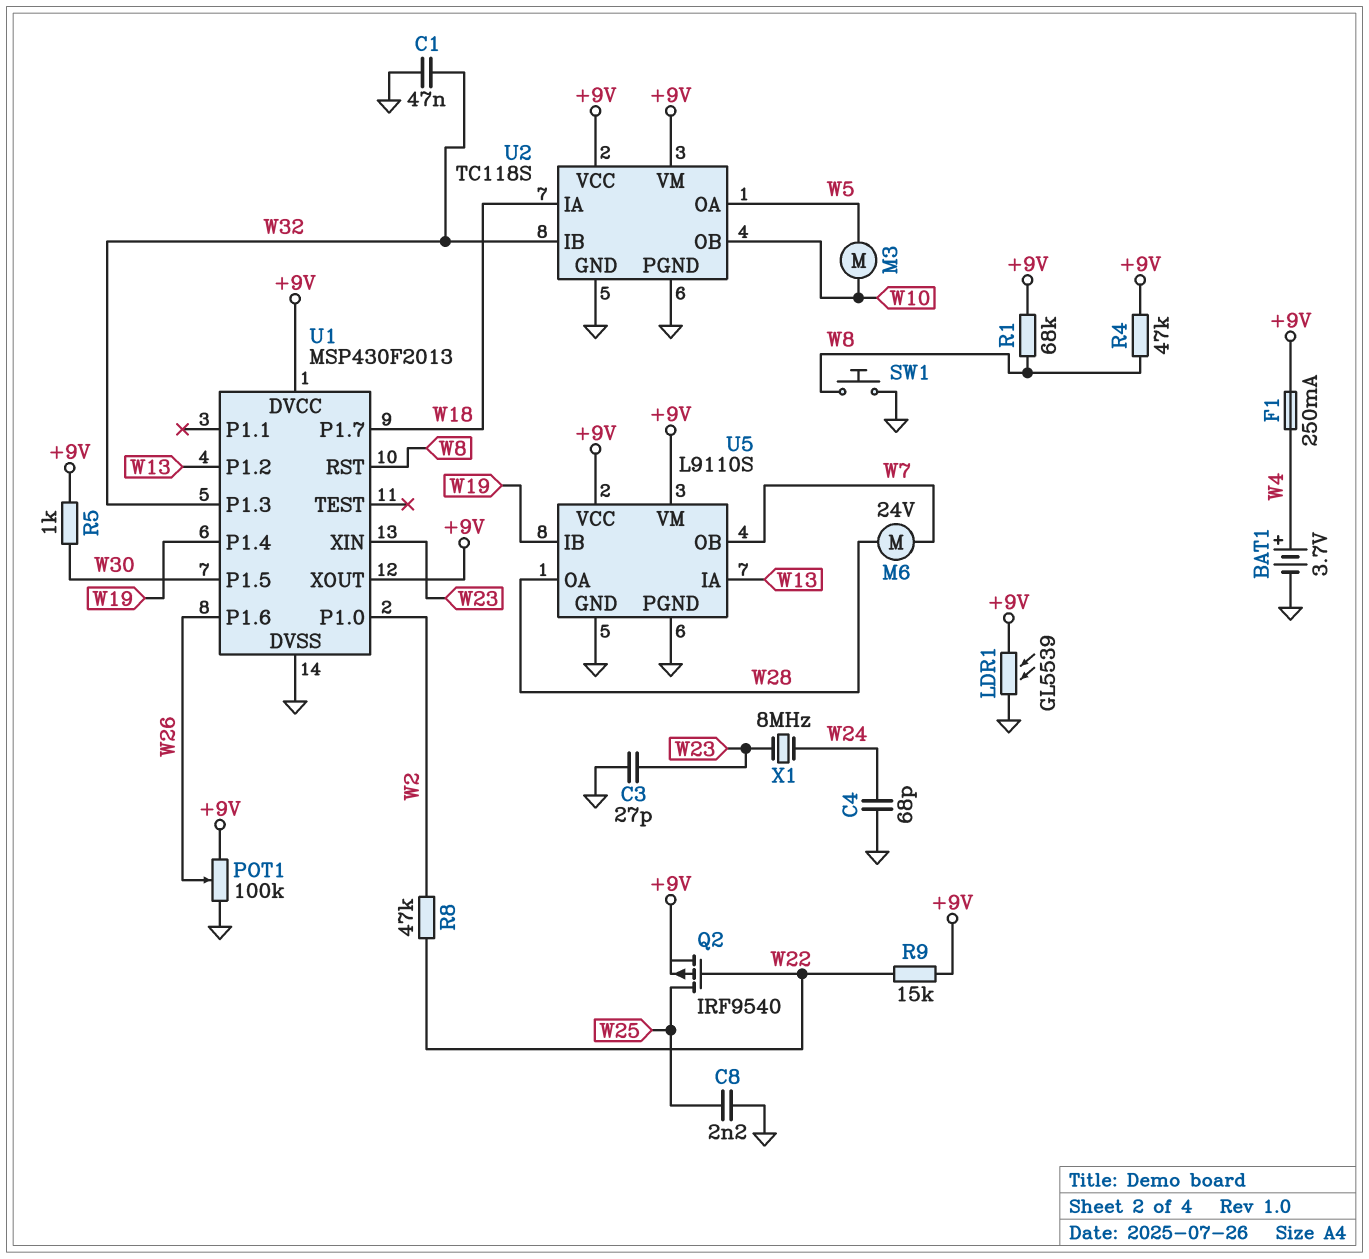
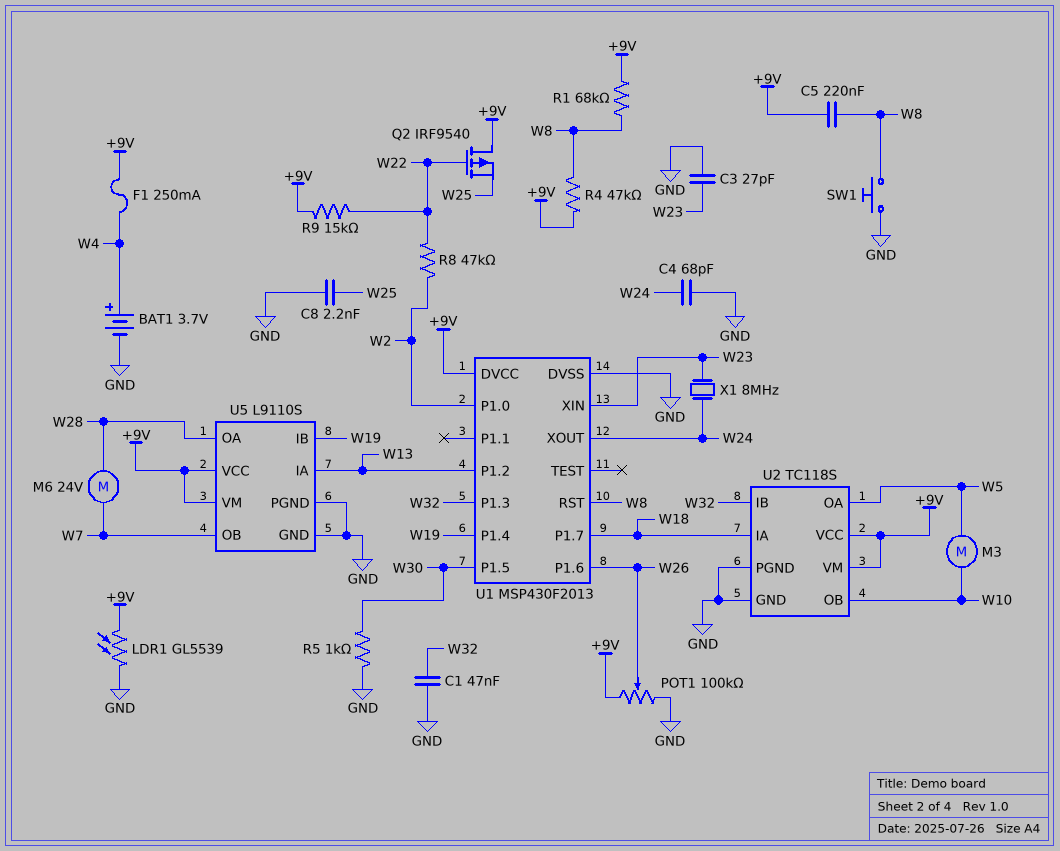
C5: none -> 220nF (+9V, W8)
Q2: PMOS IRF9540 (G W22, D W25, S +9V) -> PMOS IRF9540 (G W22, D +9V, S W25)
R5: 1k (+9V, W30) -> 1k (GND, W30)
U1 pin XOUT: +9V -> W24

